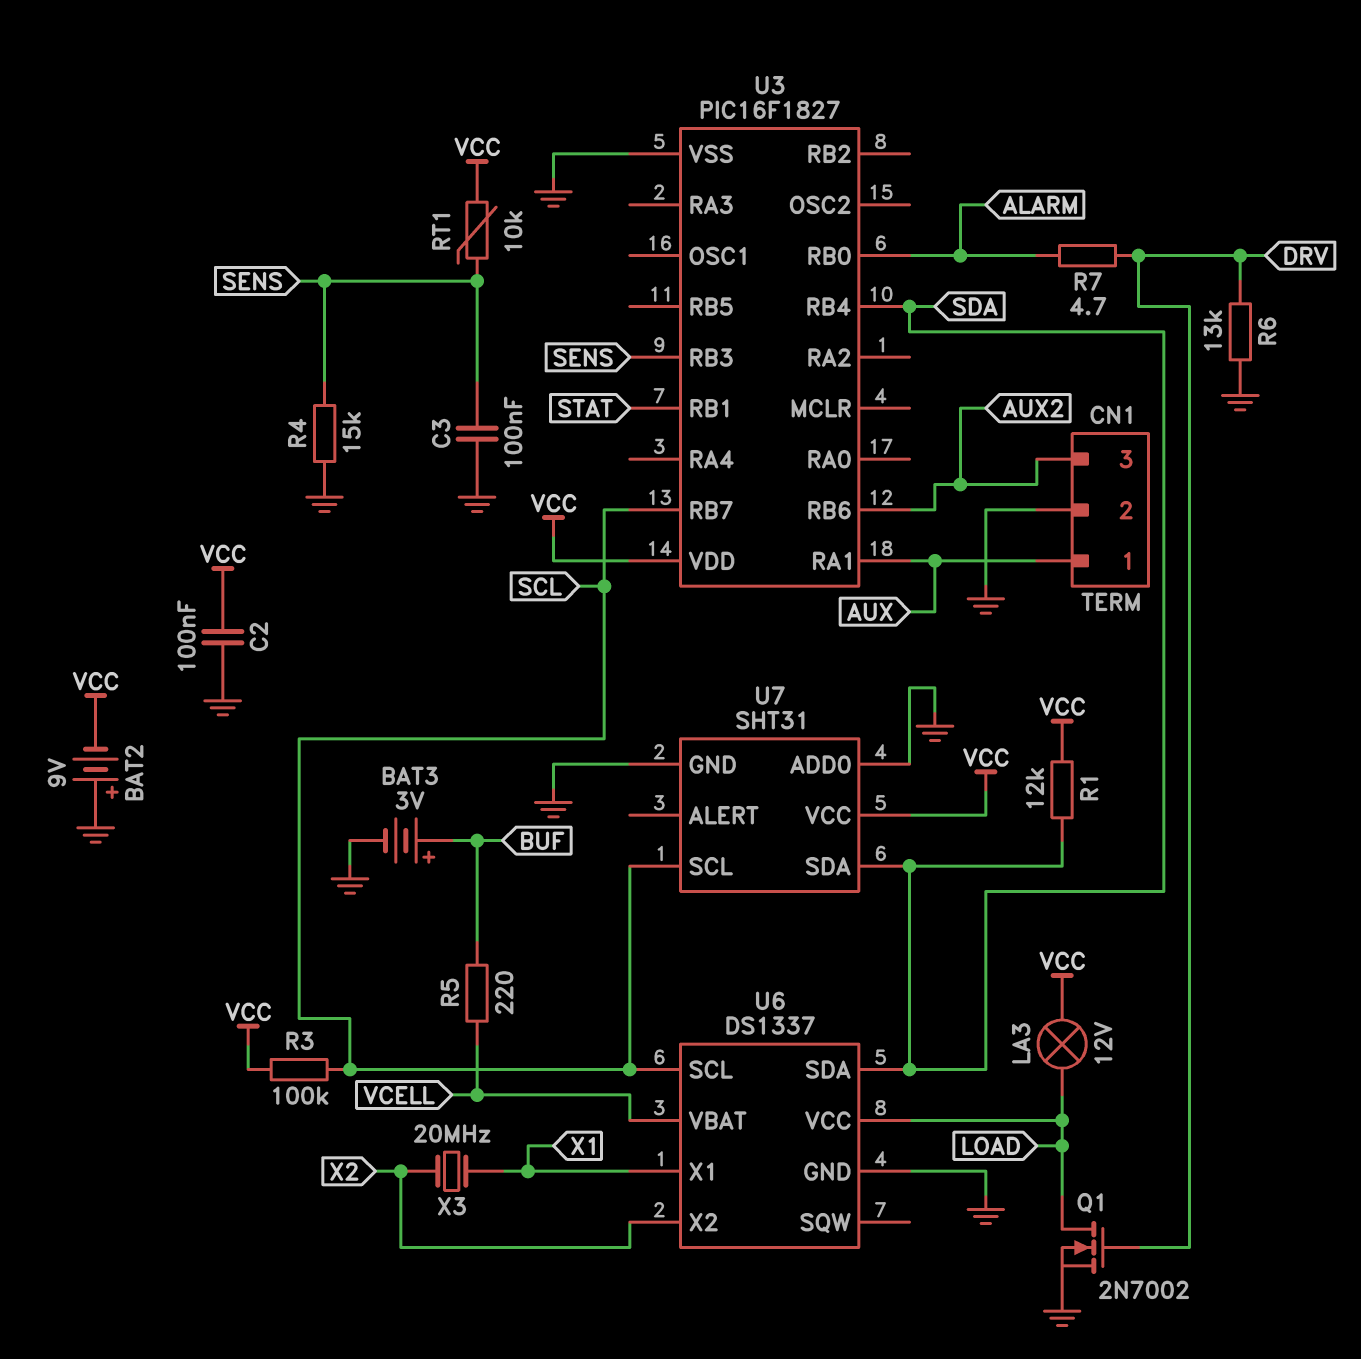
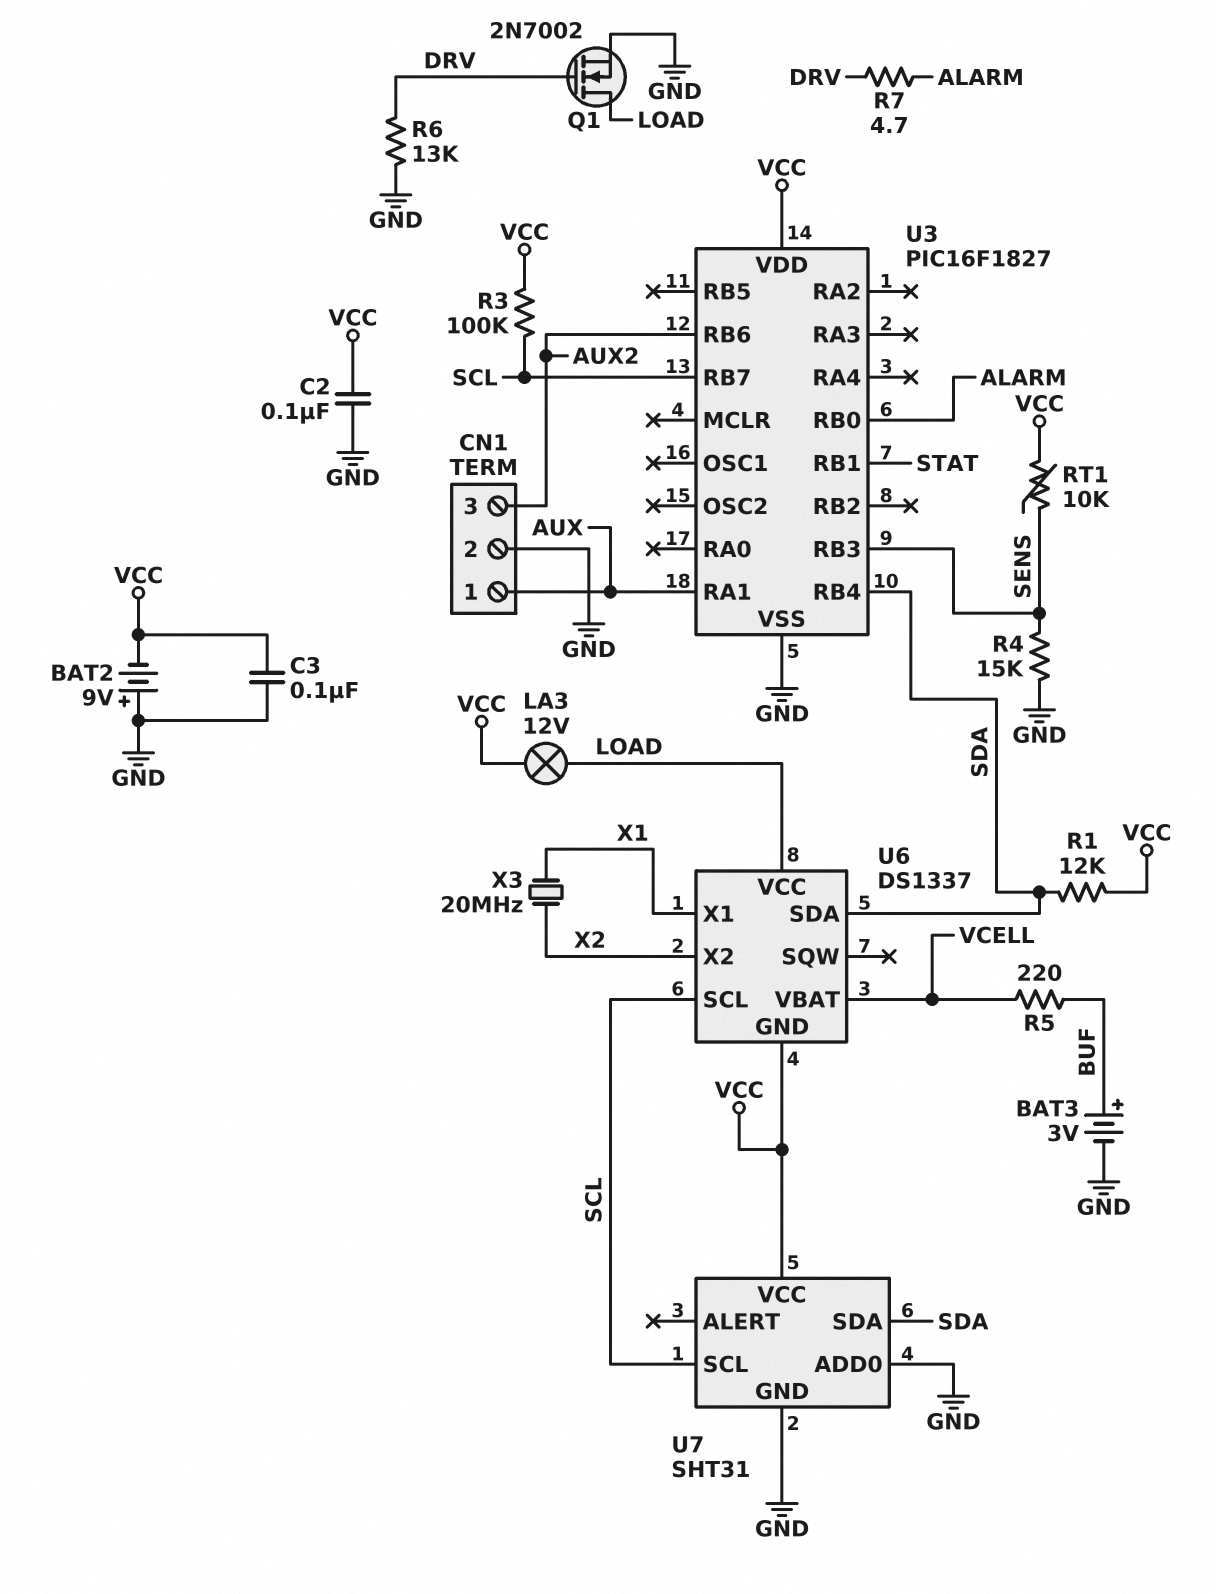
C3: 100nF (GND, SENS) -> 100nF (GND, VCC)
U6 pin GND: GND -> VCC

